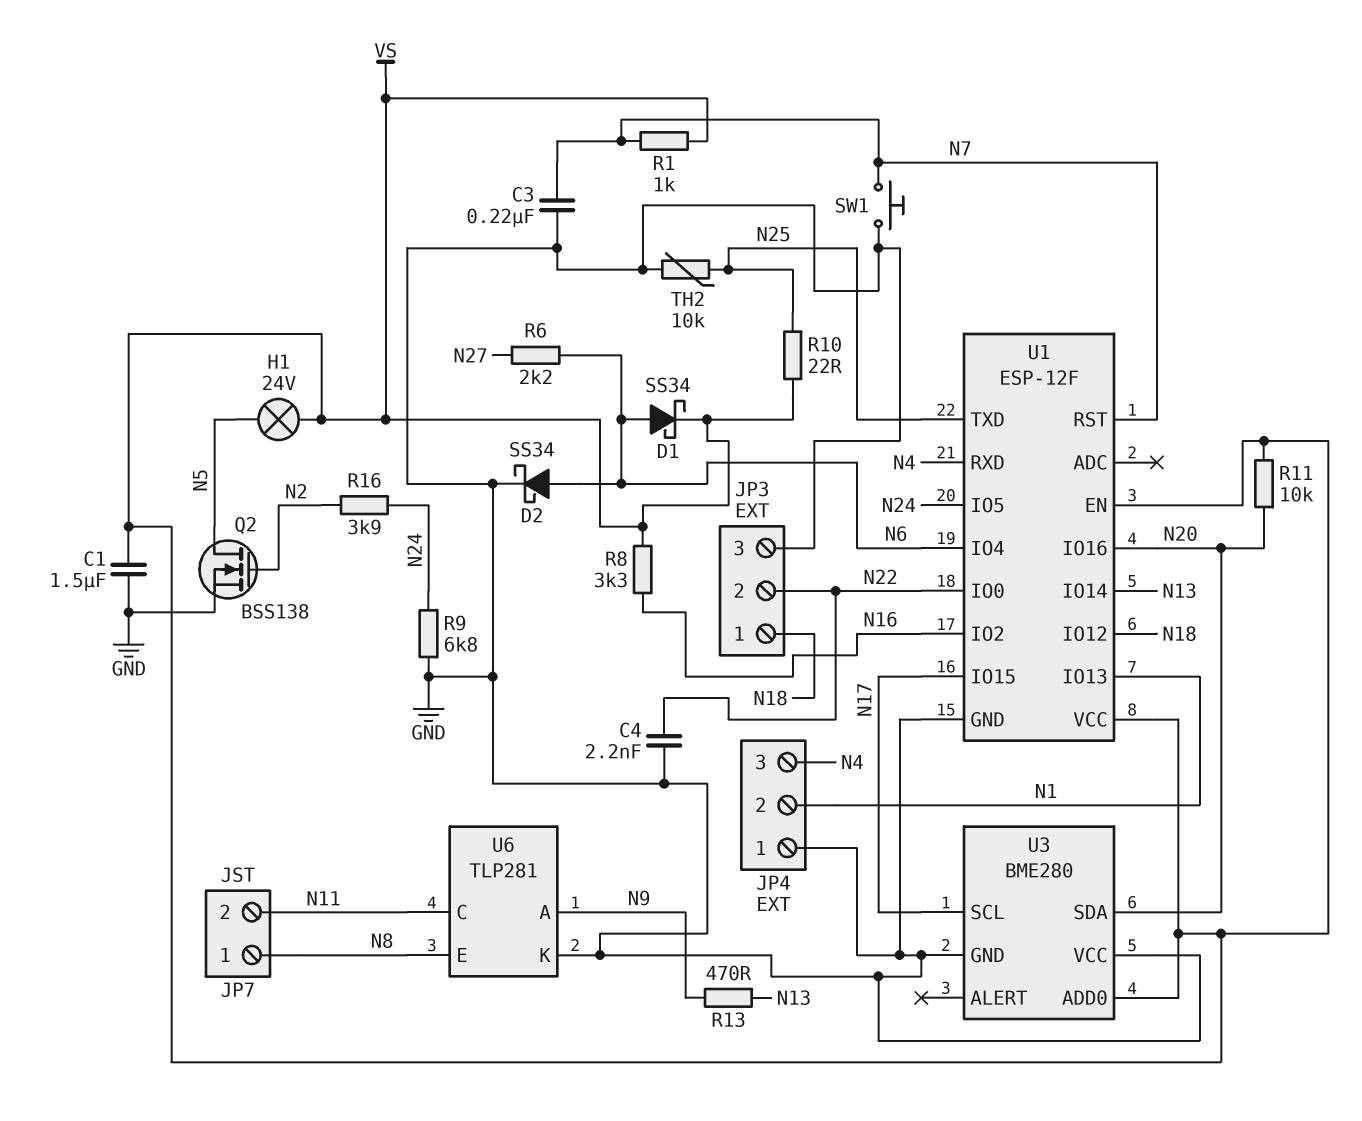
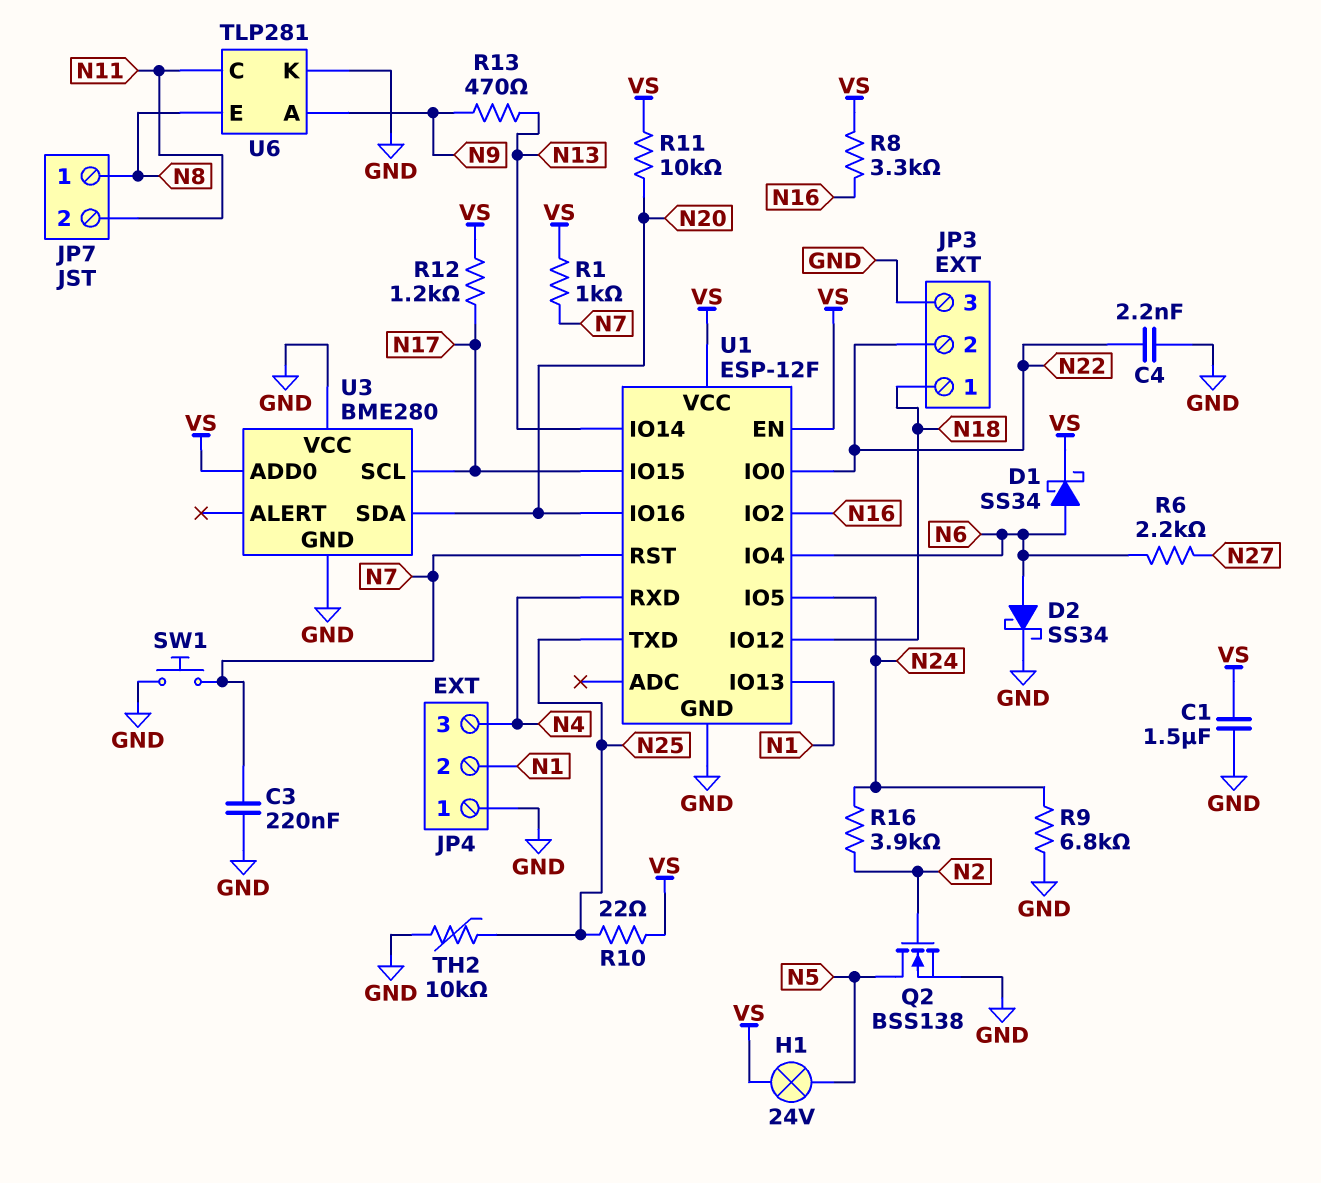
R12: none -> 1.2k (N17, VS)

